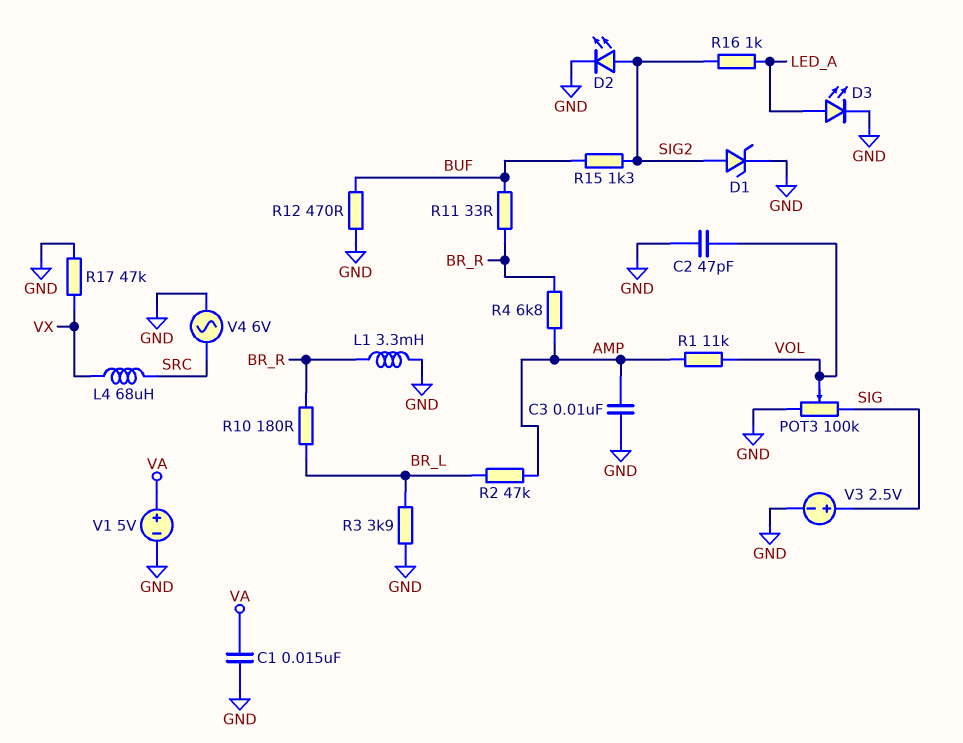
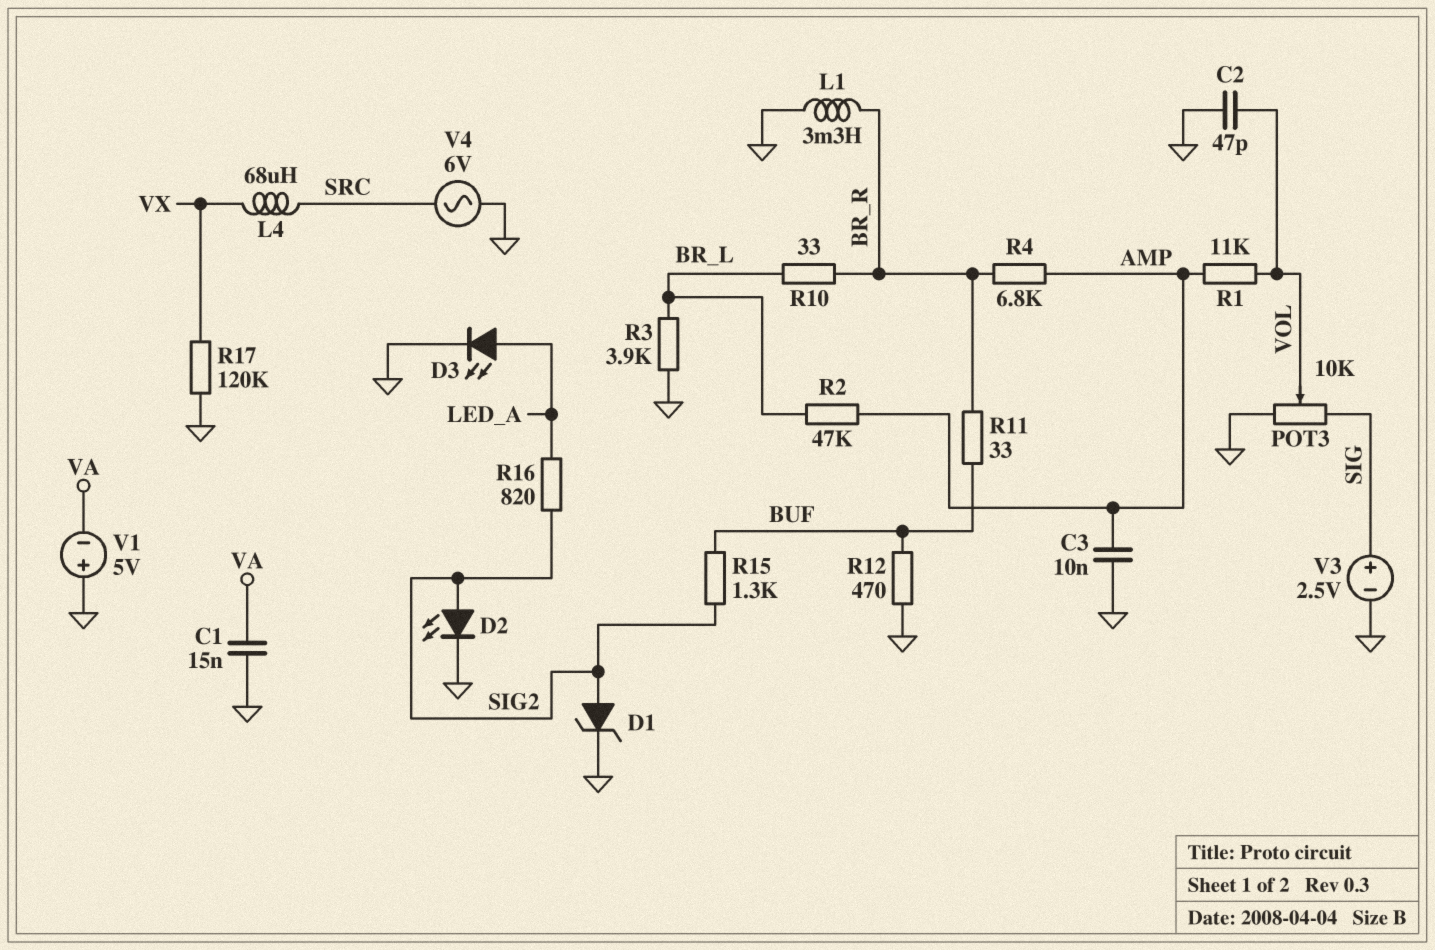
POT3: 100k (GND, SIG, wiper VOL) -> 10k (GND, SIG, wiper VOL)
R10: 180 (BR_L, BR_R) -> 33 (BR_L, BR_R)
R16: 1k (LED_A, SIG2) -> 820 (LED_A, SIG2)
R17: 47k (GND, VX) -> 120k (GND, VX)
V1: 5V (plus VA, minus GND) -> 5V (plus GND, minus VA)

